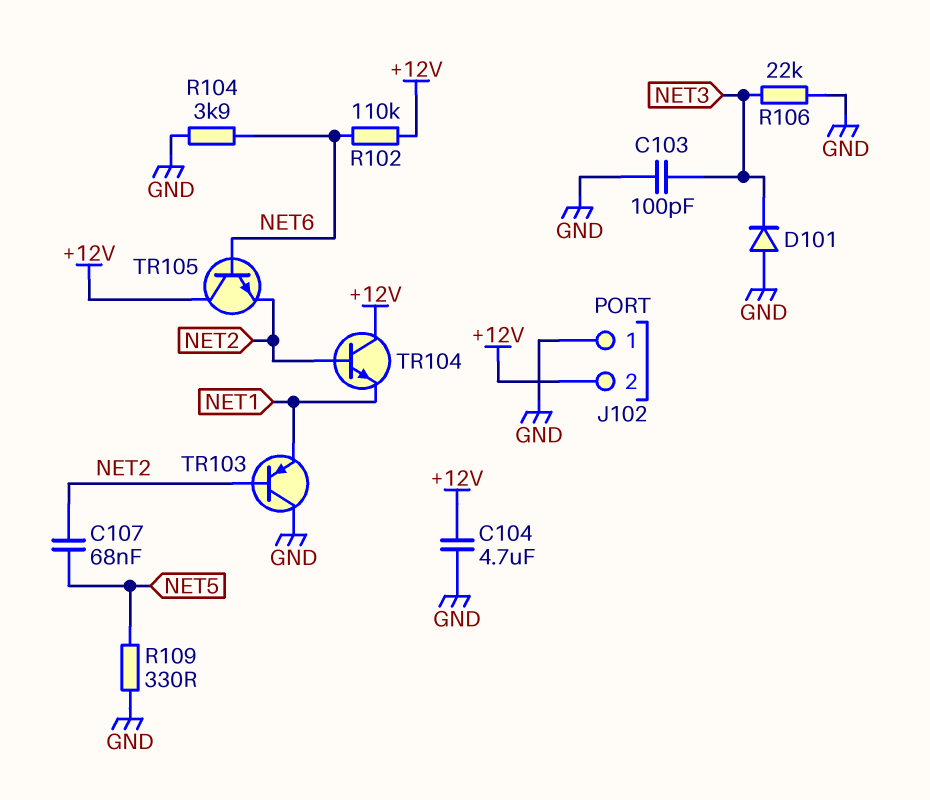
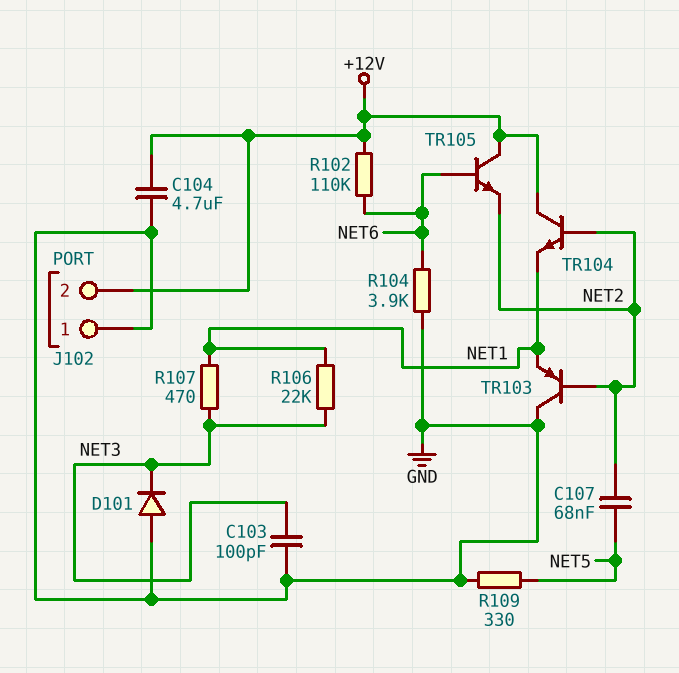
R106: 22k (GND, NET3) -> 22k (NET1, NET3)
R107: none -> 470 (NET1, NET3)

